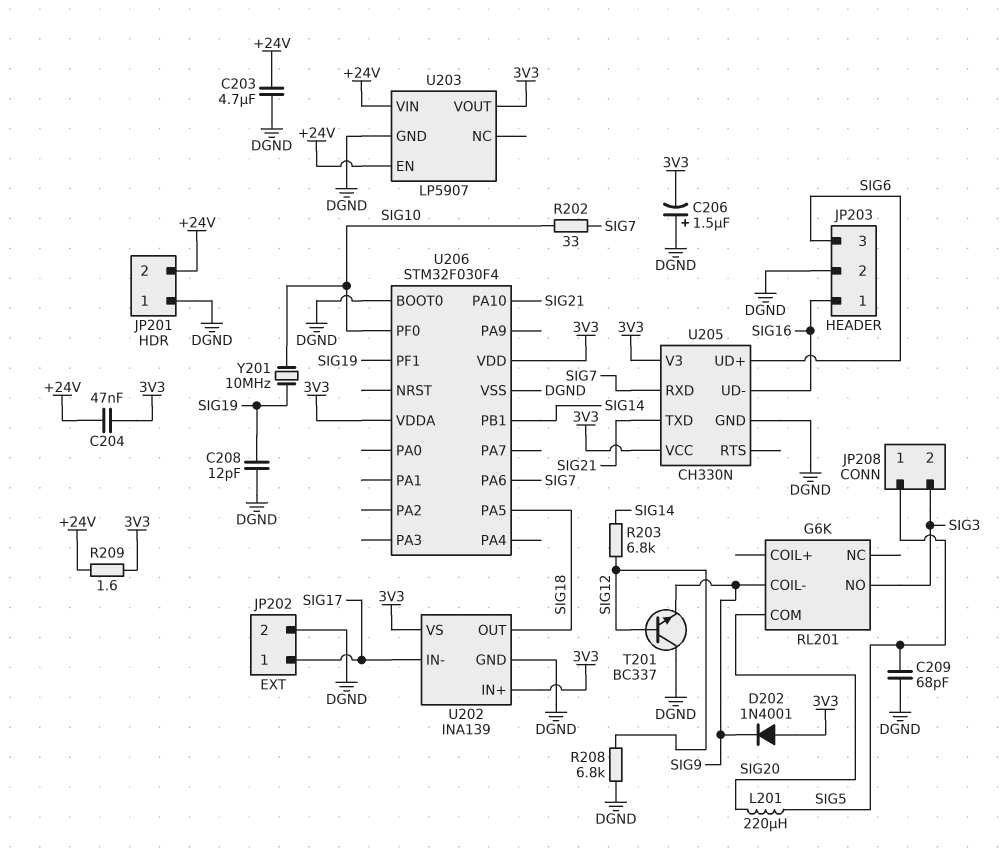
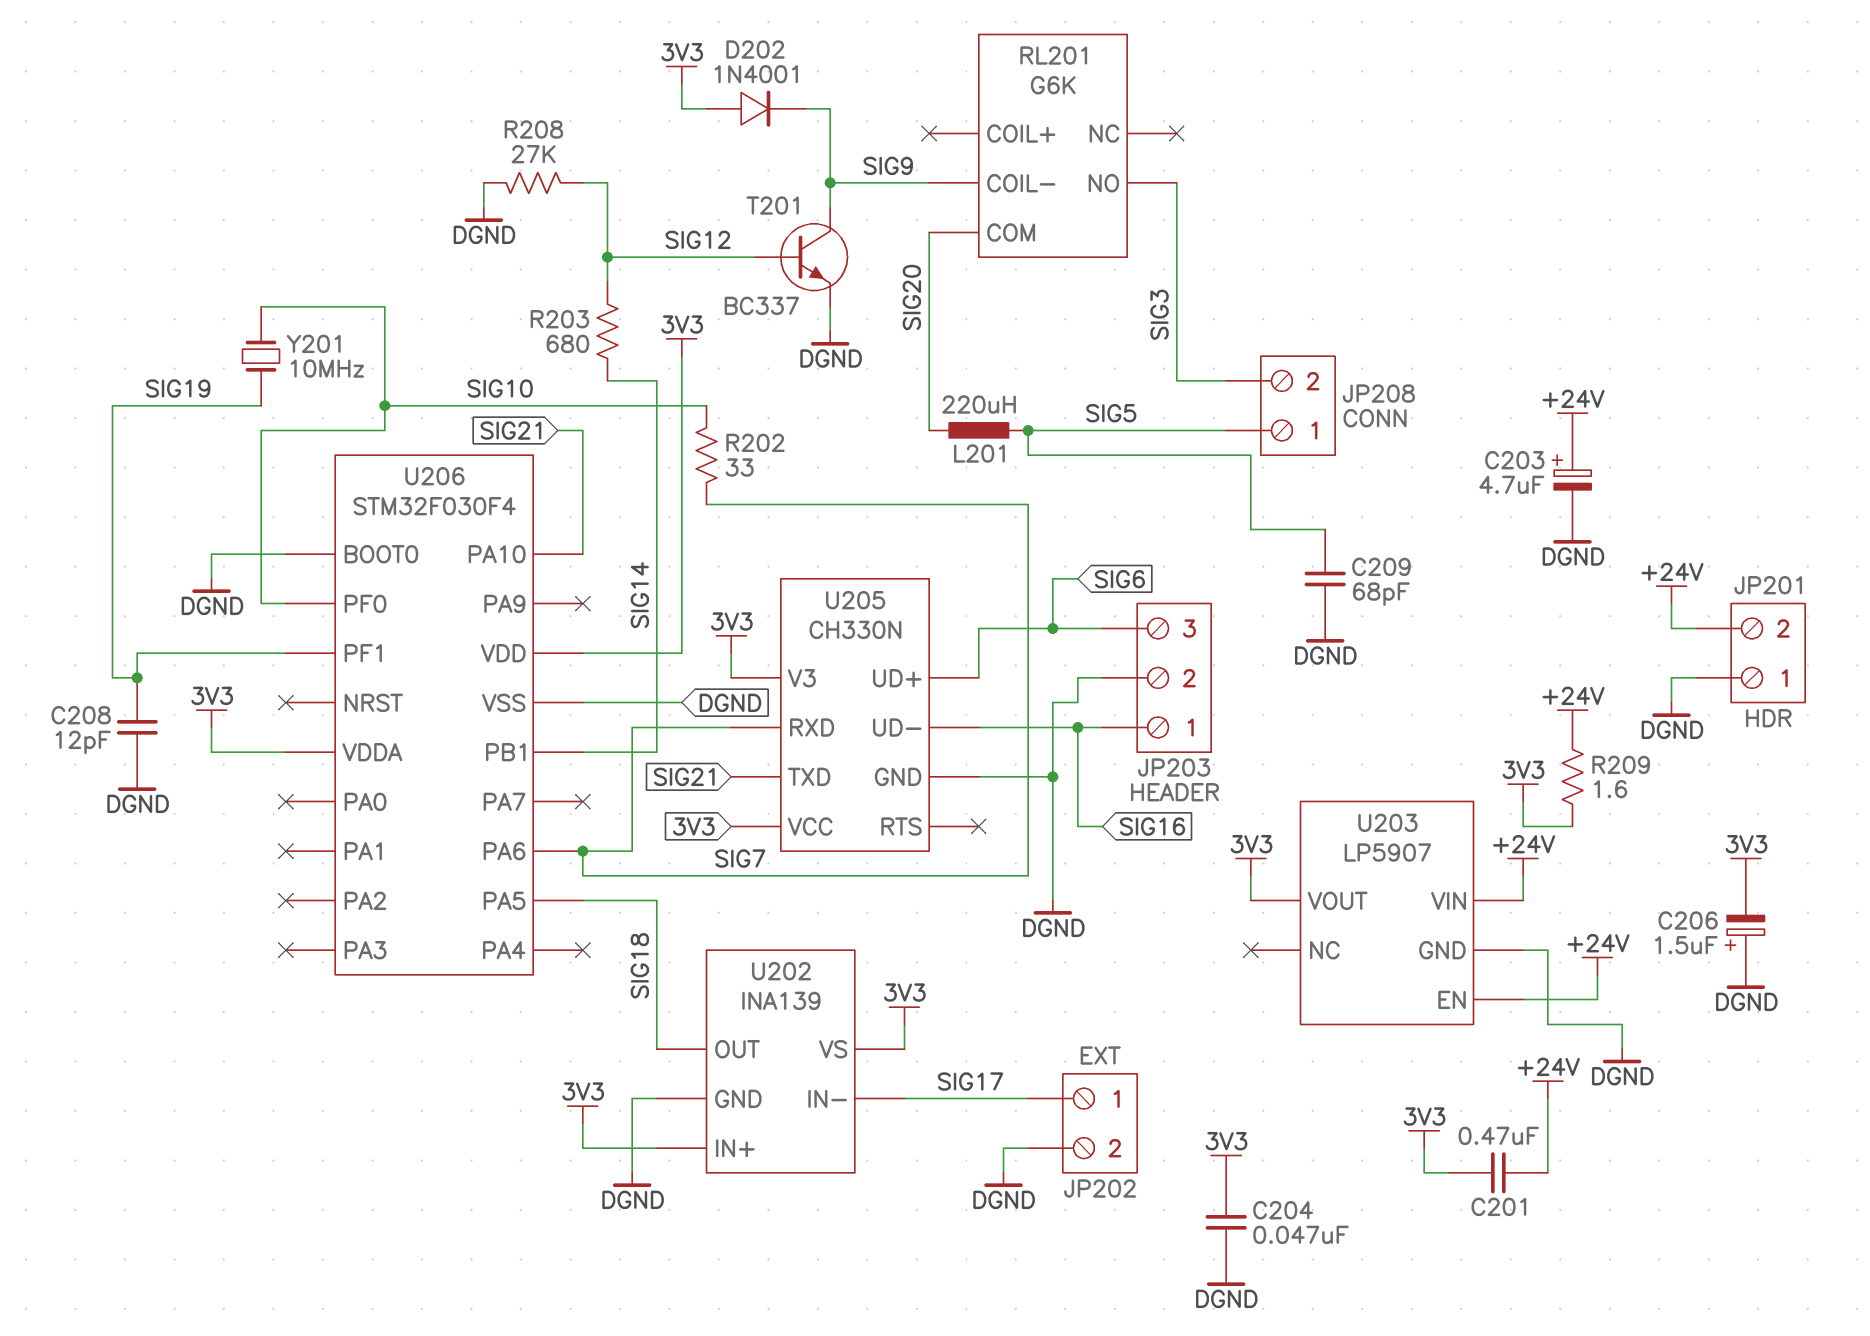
C201: none -> 470nF (+24V, 3V3)
C203: 4.7uF (+24V, DGND) -> 4.7uF (plus +24V, minus DGND)
C204: 47nF (+24V, 3V3) -> 47nF (3V3, DGND)
R203: 6.8k (SIG12, SIG14) -> 680 (SIG12, SIG14)
R208: 6.8k (DGND, SIG12) -> 27k (DGND, SIG12)
T201: NPN BC337 (B SIG12, C DGND, E SIG9) -> NPN BC337 (B SIG12, C SIG9, E DGND)

